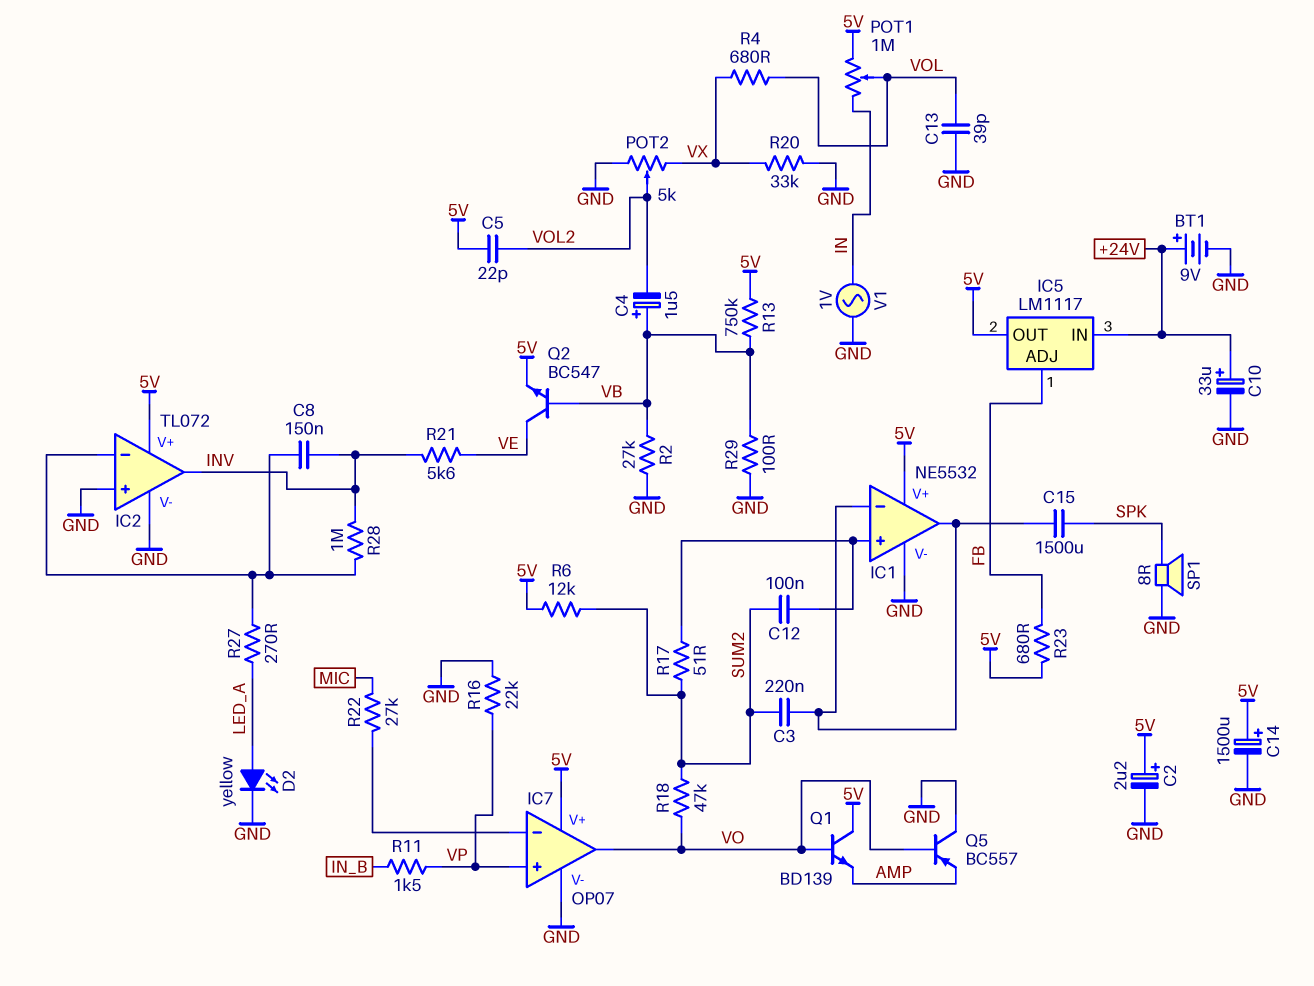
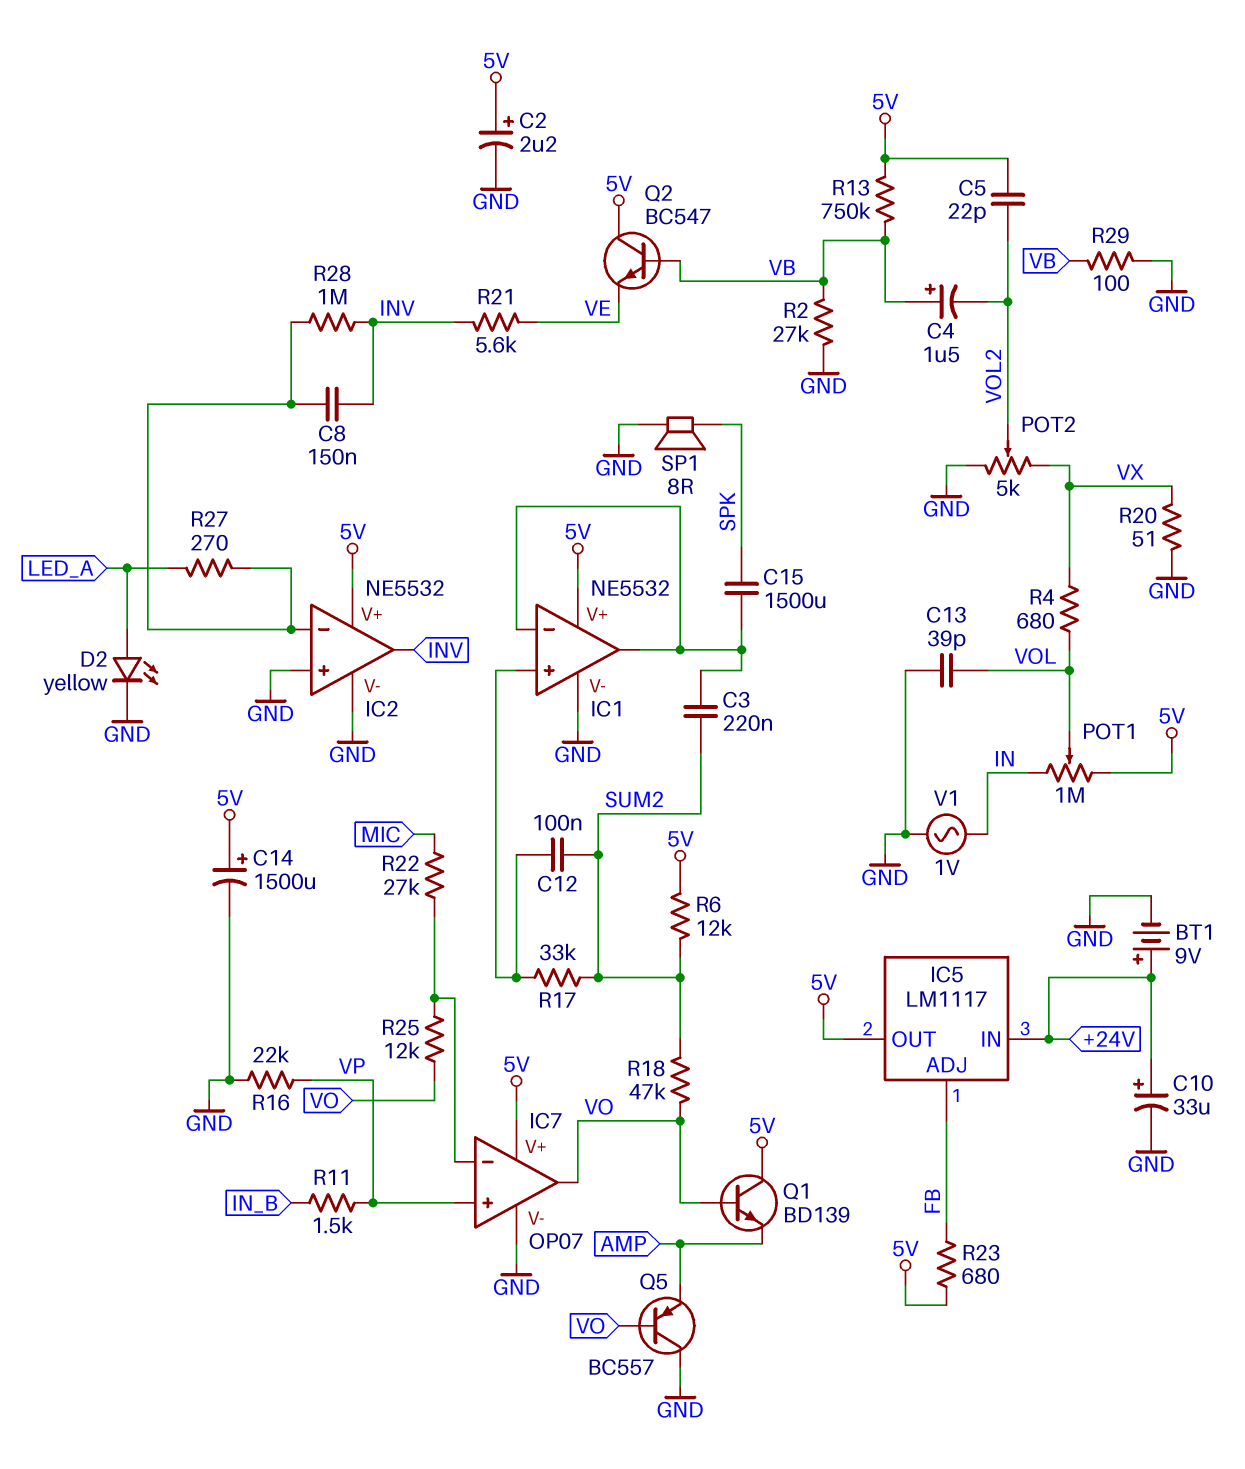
IC2: TL072 -> NE5532
Q2: NPN BC547 (B VB, C VE, E 5V) -> NPN BC547 (B VB, C 5V, E VE)
R17: 51 (IC1/in+, SUM2) -> 33k (IC1/in+, SUM2)
R20: 33k (GND, VX) -> 51 (GND, VX)
R25: none -> 12k (IC7/in-, VO)

